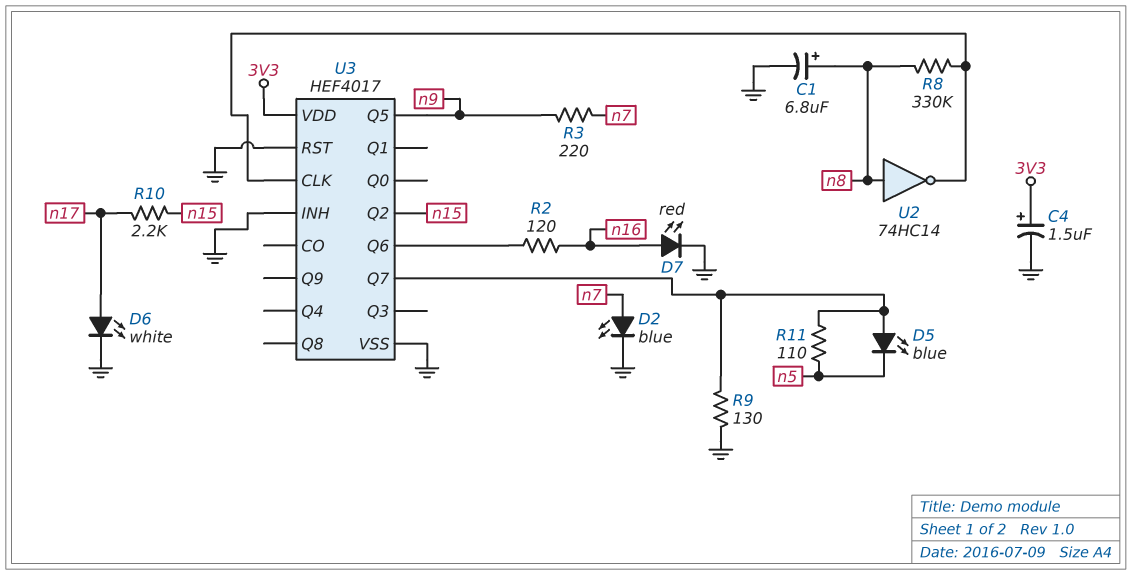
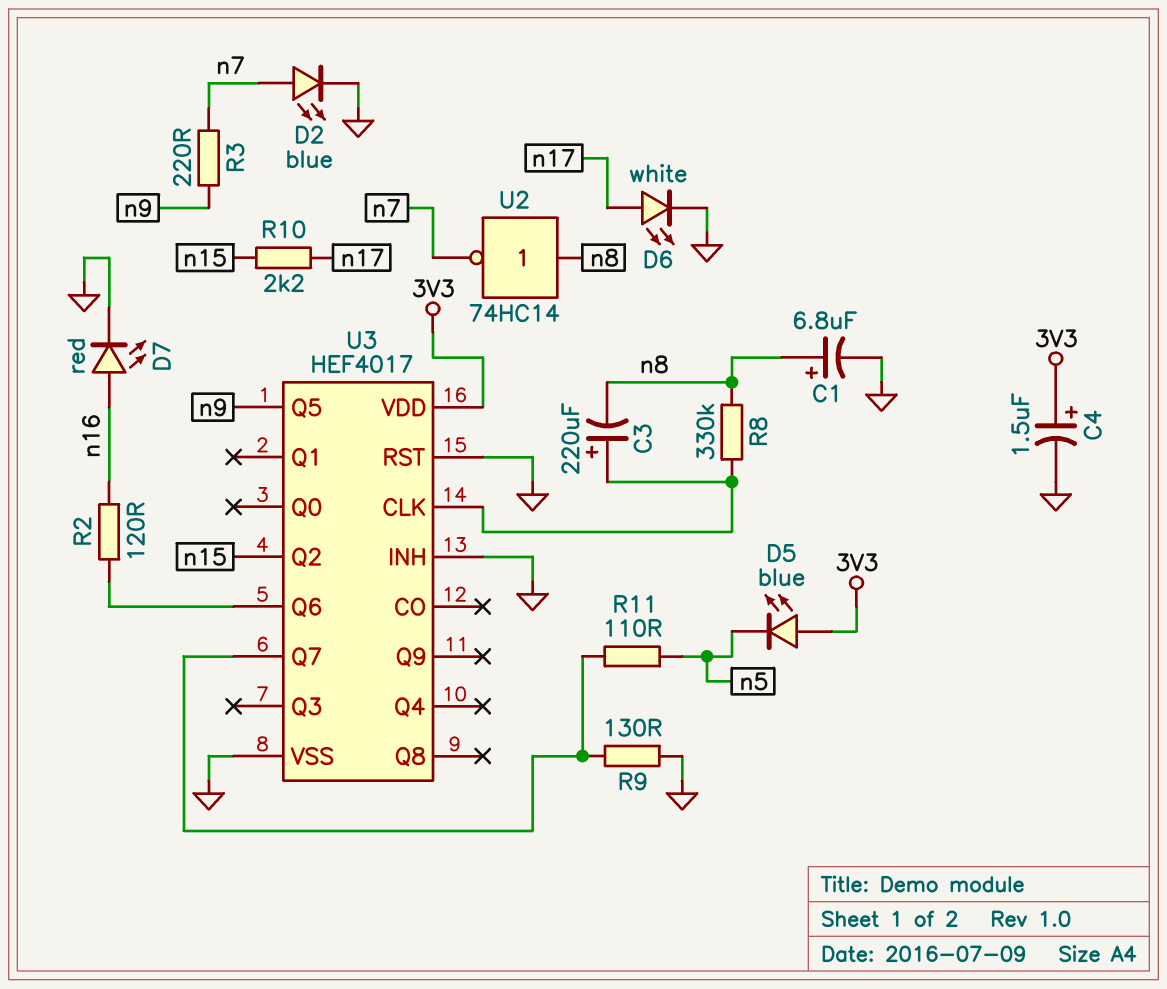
C3: none -> 220uF (plus U3/CLK, minus n8)
D5: LED blue (A U3/Q7, K n5) -> LED blue (A 3V3, K n5)
U2: NOT 74HC14 (in n8, out U3/CLK) -> NOT 74HC14 (in n8, out n7)

